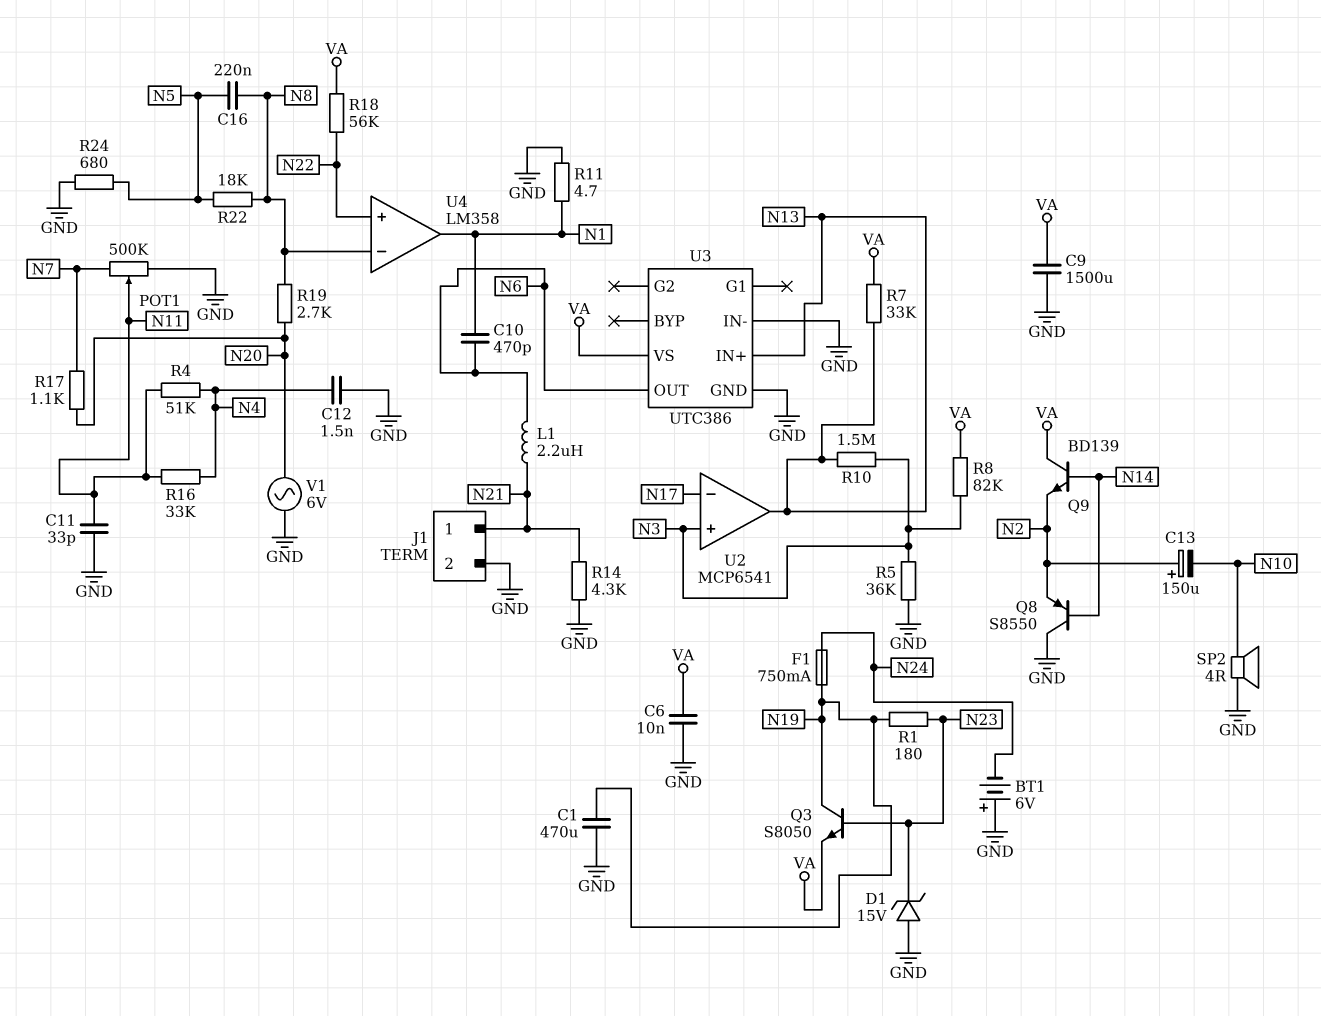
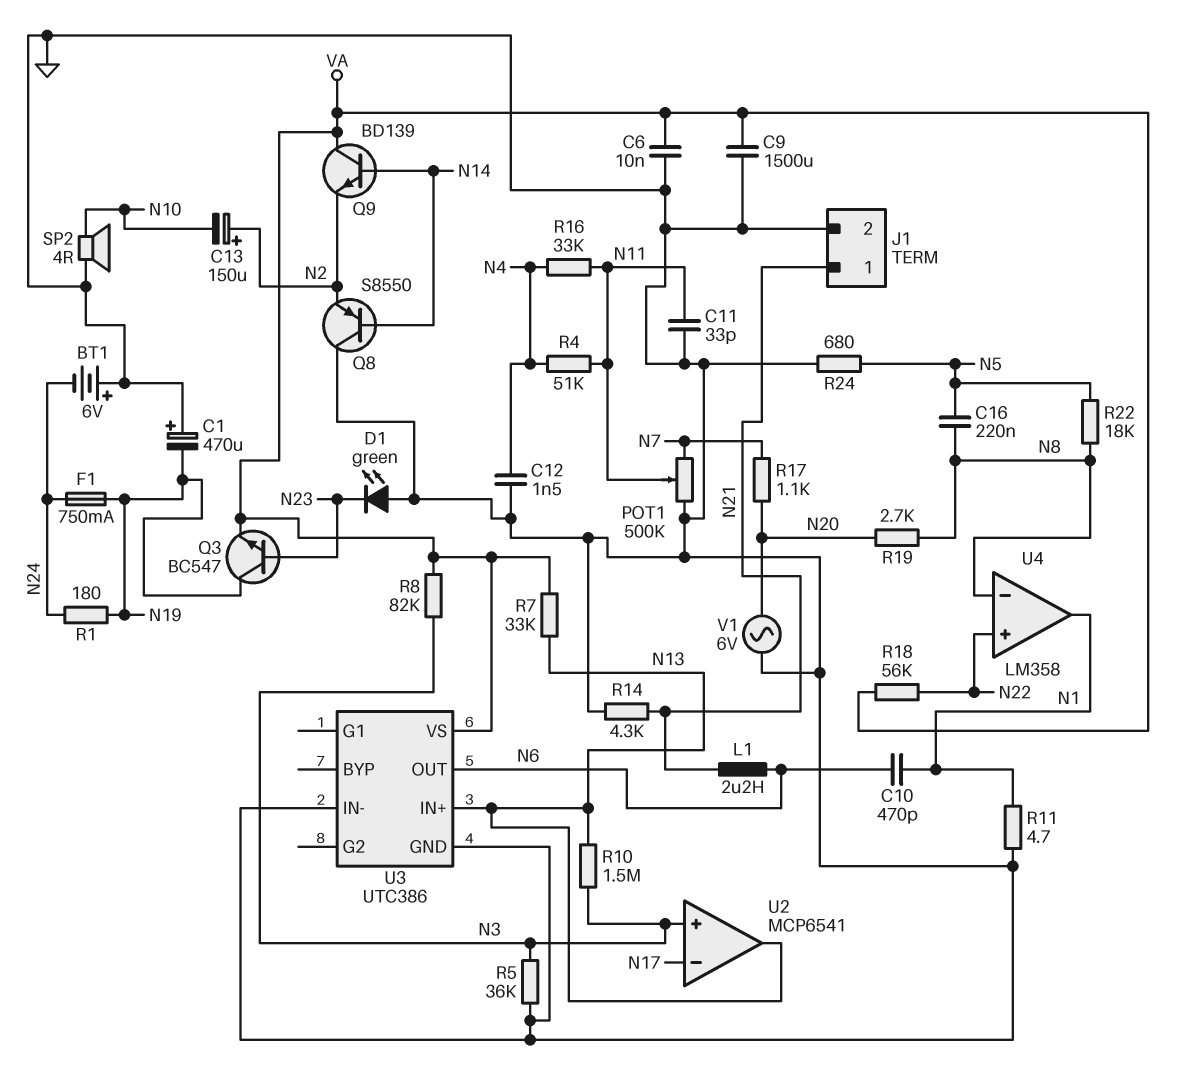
C1: 470uF (GND, N19) -> 470uF (plus GND, minus N19)
D1: zener 15V (A GND, K N23) -> LED green (A GND, K N23)
Q3: NPN S8050 (B N23, C N19, E VA) -> NPN BC547 (B N23, C N19, E VA)
R1: 180 (N19, N23) -> 180 (N19, N24)

